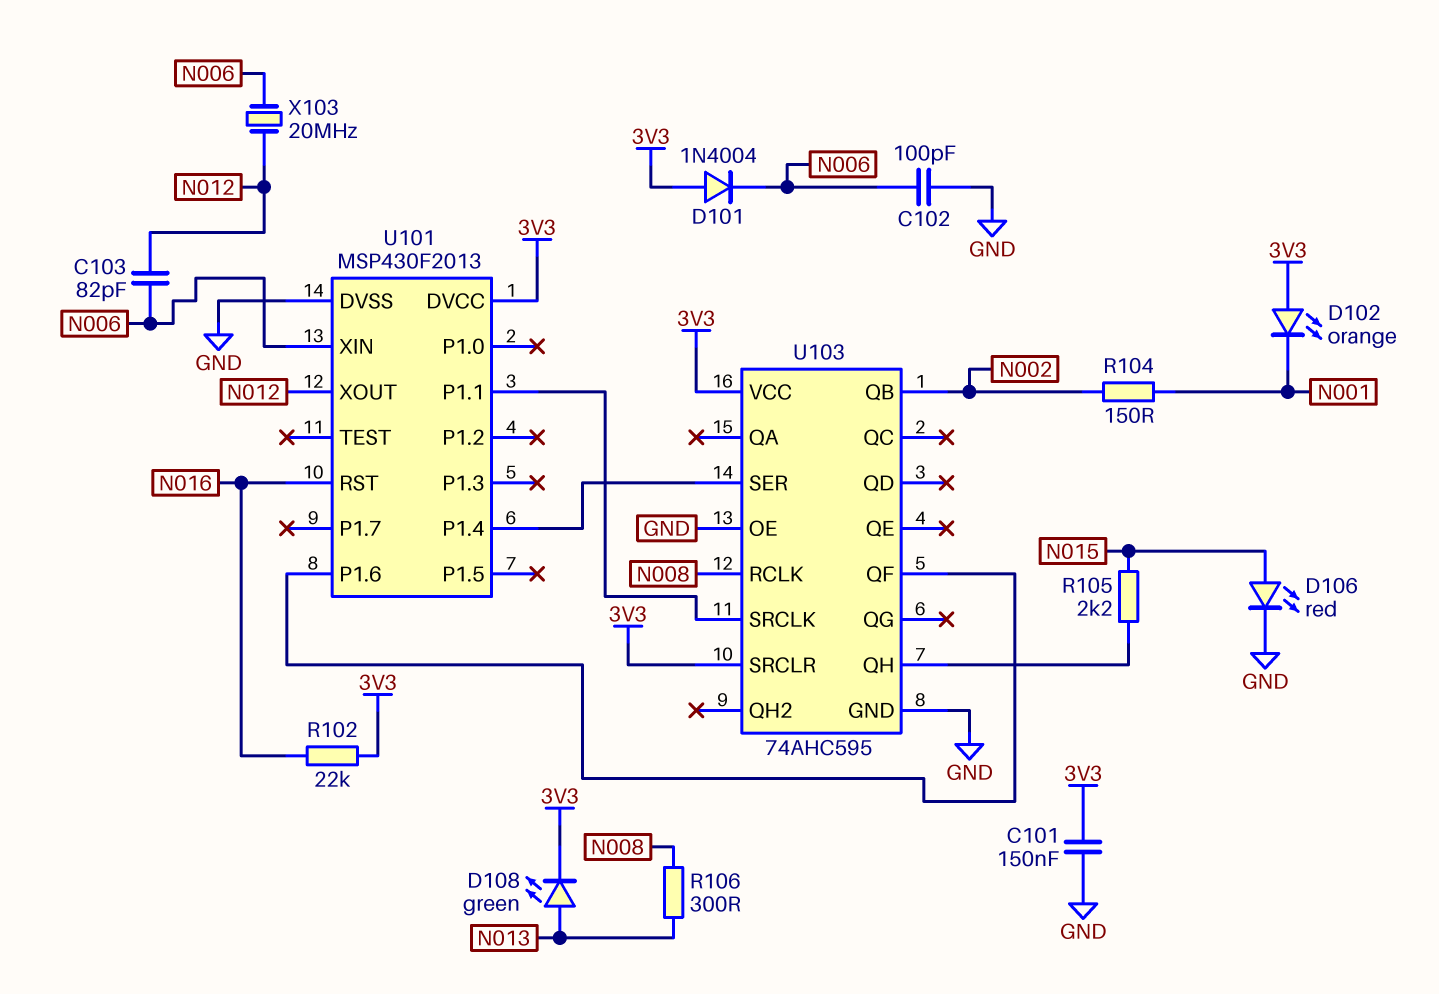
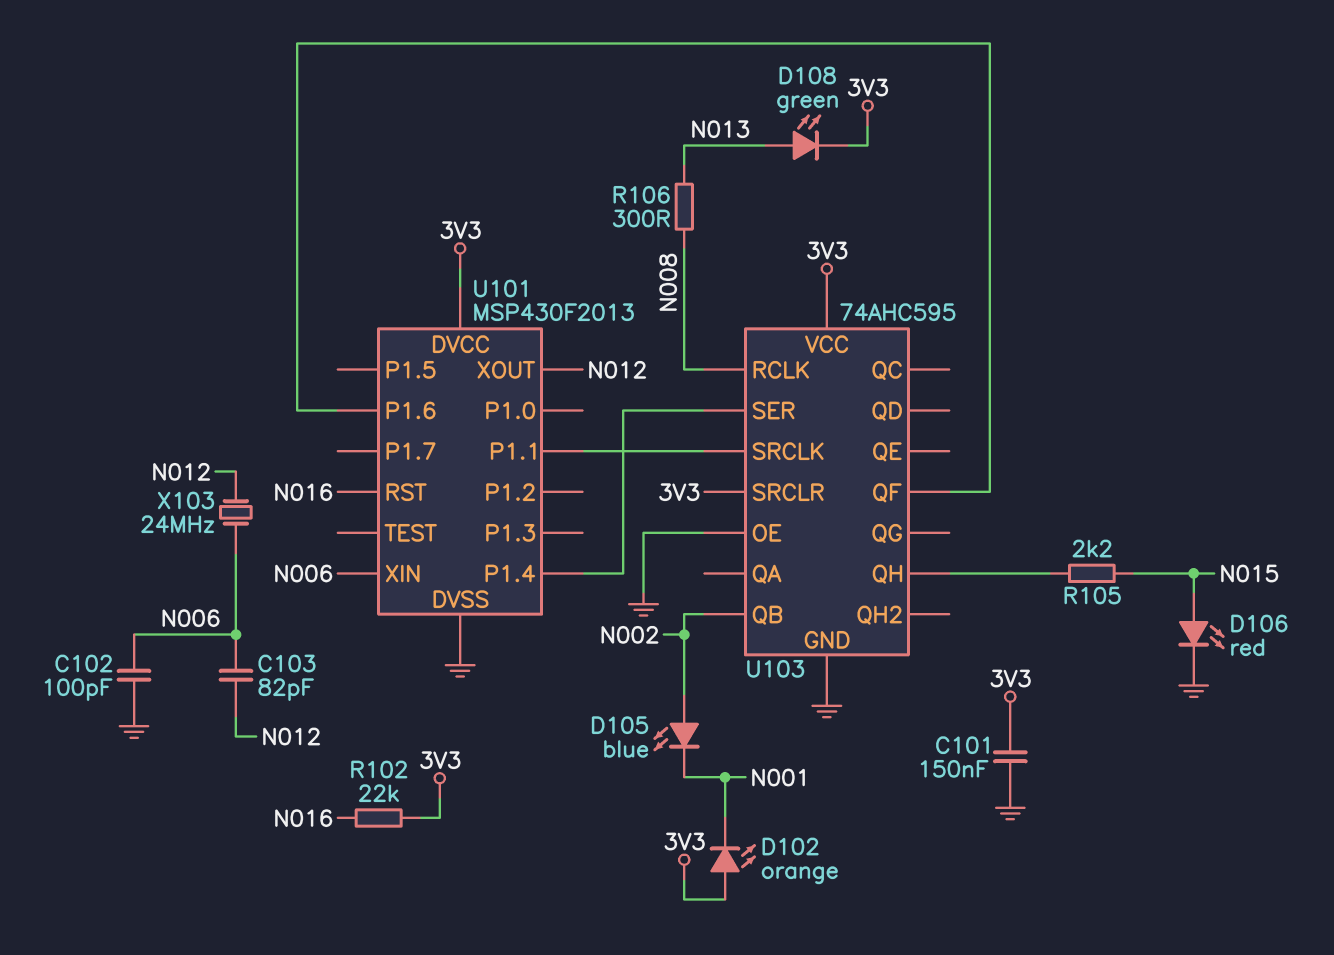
D101: diode 1N4004 (A 3V3, K N006) -> none
D105: none -> LED blue (A N002, K N001)
R104: 150 (N001, N002) -> none
X103: 20MHz (N006, N012) -> 24MHz (N006, N012)

